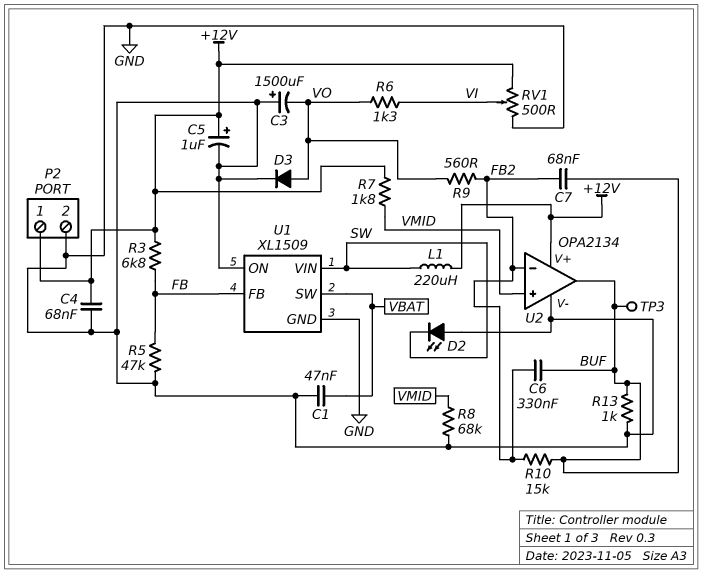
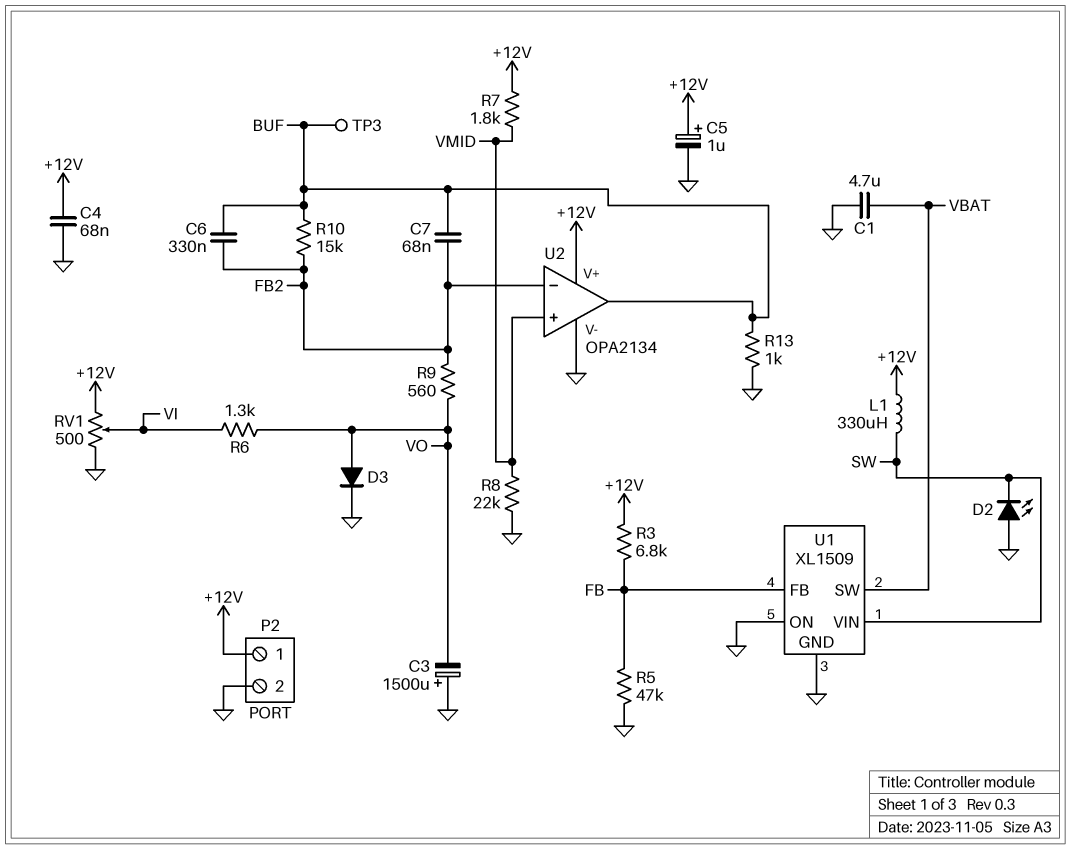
C1: 47nF (GND, VBAT) -> 4.7uF (GND, VBAT)
L1: 220uH (+12V, SW) -> 330uH (+12V, SW)
R8: 68k (GND, VMID) -> 22k (GND, VMID)

